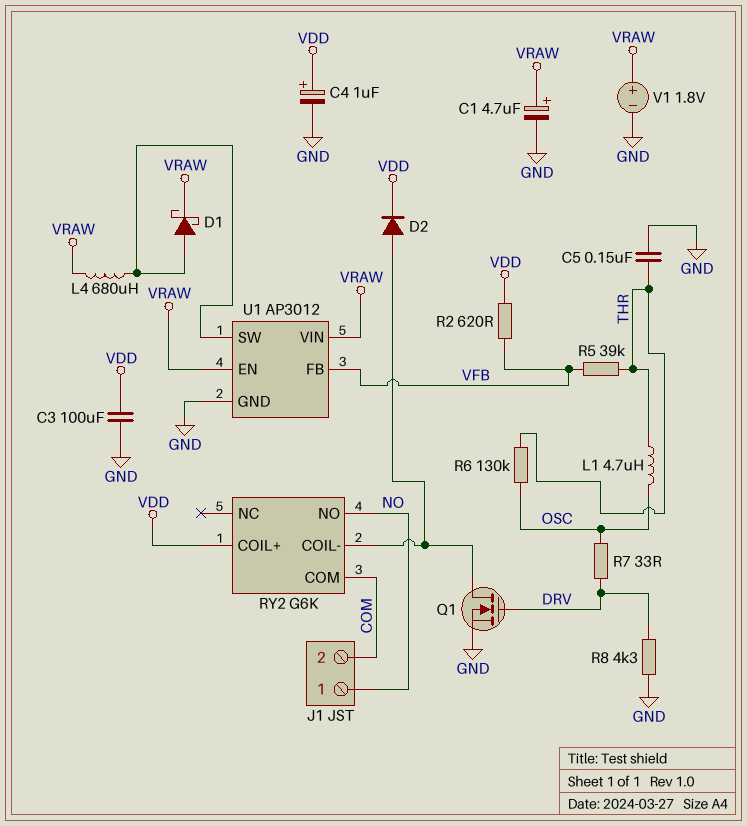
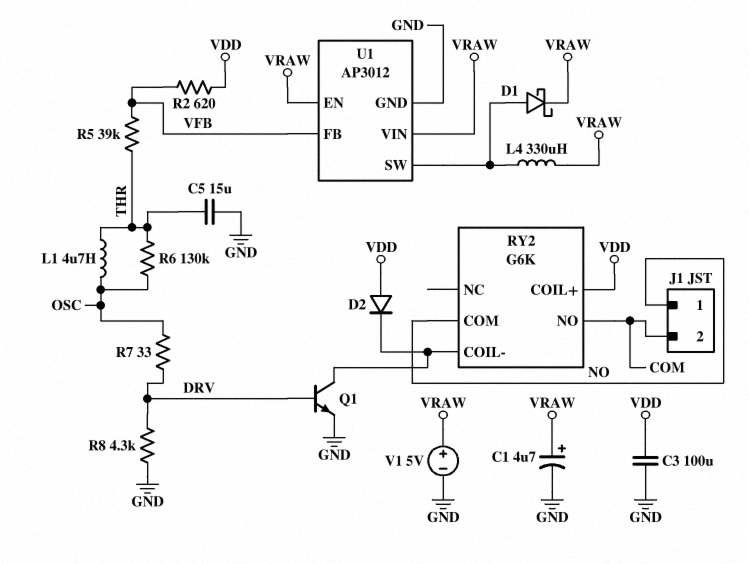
C4: 1uF (plus VDD, minus GND) -> none
C5: 150nF (GND, THR) -> 15uF (GND, THR)
D2: diode (A RY2/COIL-, K VDD) -> diode (A VDD, K RY2/COIL-)
L4: 680uH (U1/SW, VRAW) -> 330uH (U1/SW, VRAW)
Q1: NMOS (G DRV, D RY2/COIL-, S GND) -> NPN (B DRV, C RY2/COIL-, E GND)
RY2 pin COM: COM -> NO
RY2 pin NO: NO -> COM
V1: 1.8V (plus VRAW, minus GND) -> 5V (plus VRAW, minus GND)

